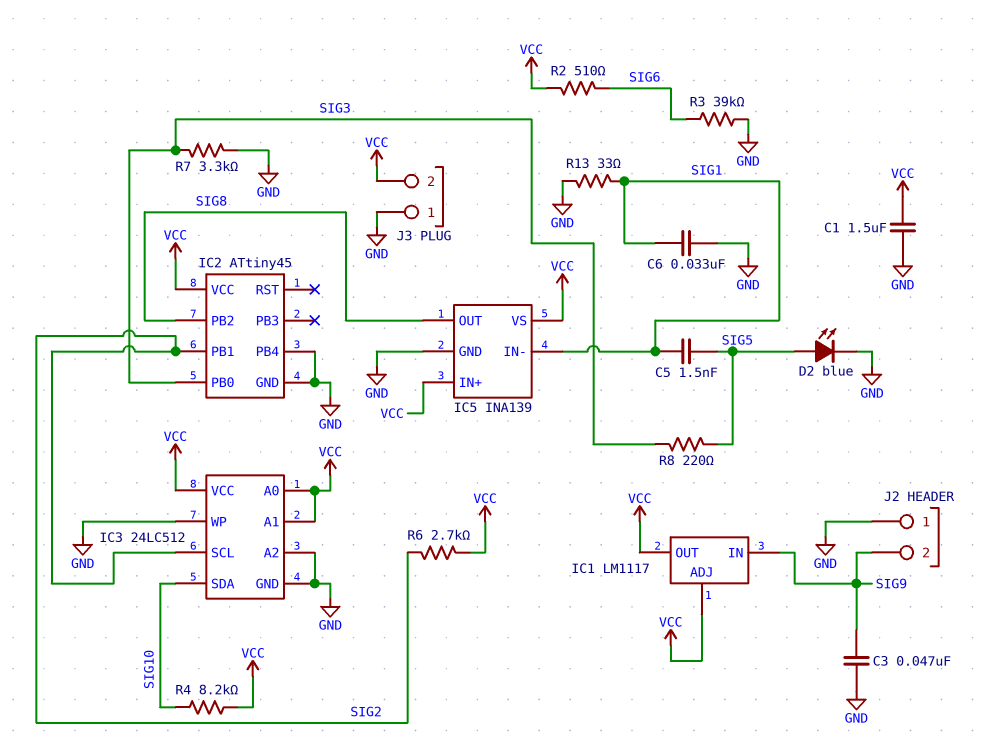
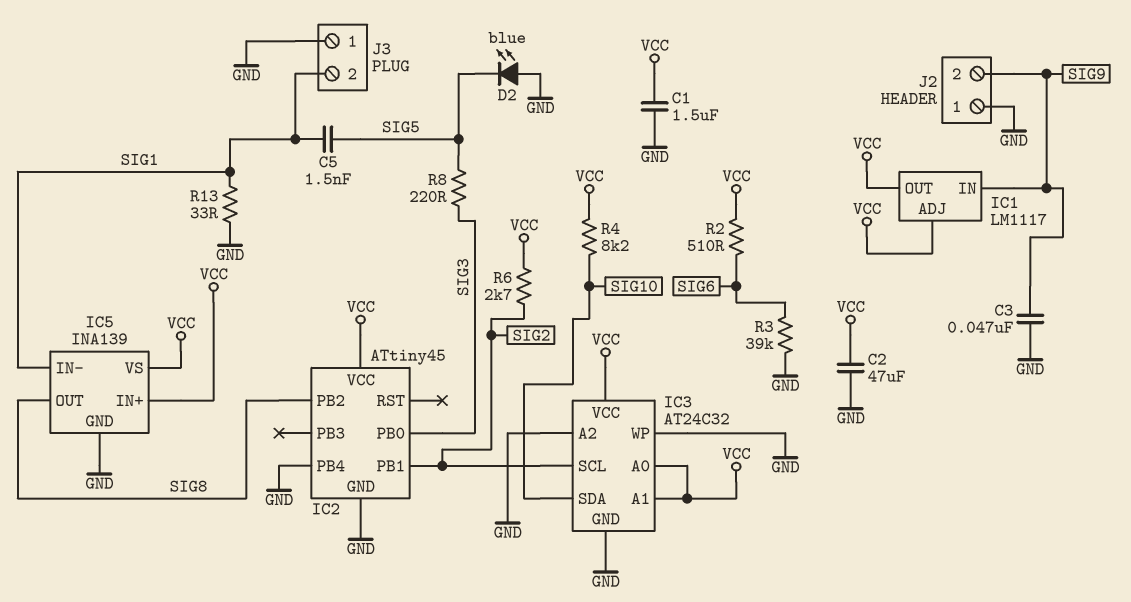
C2: none -> 47uF (GND, VCC)
C6: 33nF (GND, SIG1) -> none
D2: LED blue (A SIG5, K GND) -> LED blue (A GND, K SIG5)
IC3: 24LC512 -> AT24C32
J3 pin 2: VCC -> SIG1
R7: 3.3k (GND, SIG3) -> none

